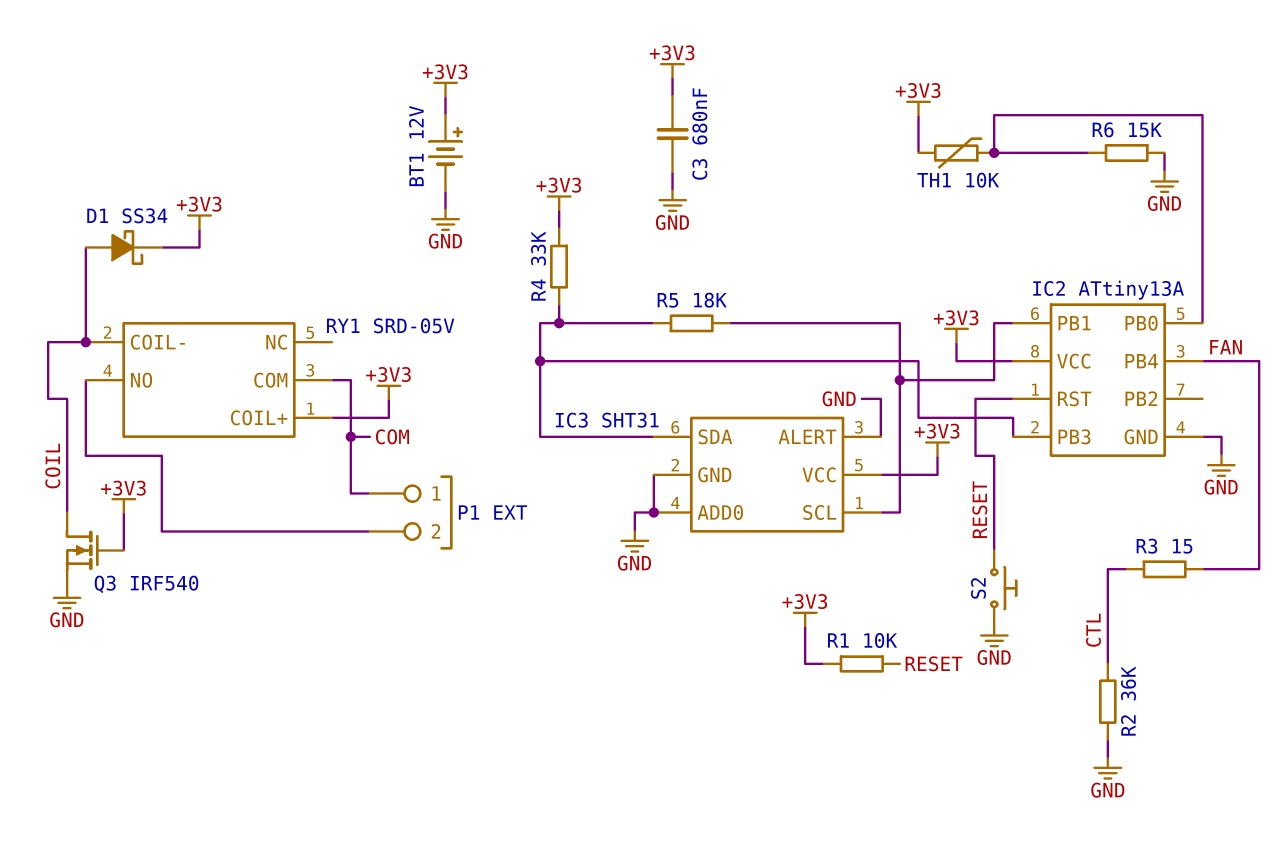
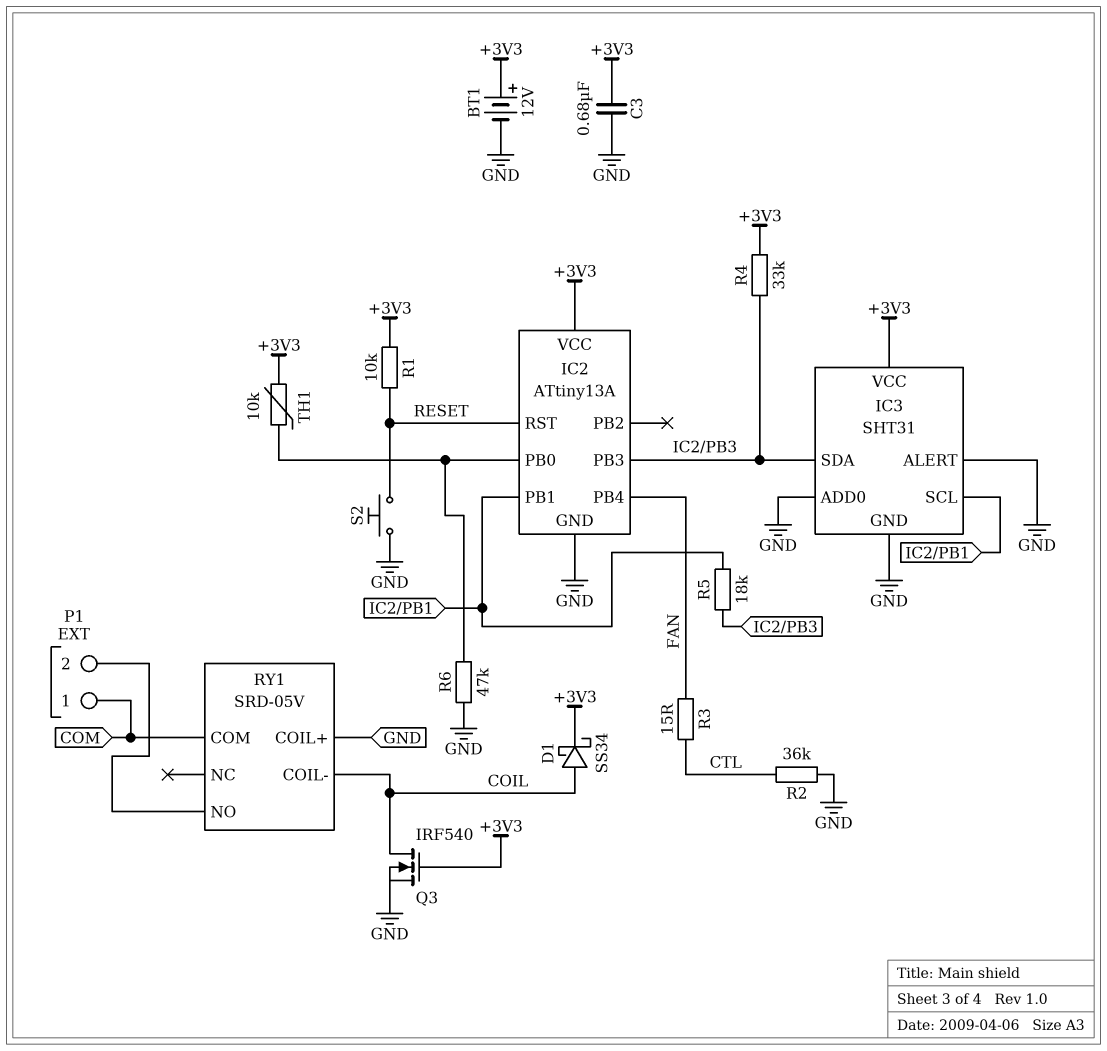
R6: 15k (GND, IC2/PB0) -> 47k (GND, IC2/PB0)
RY1 pin COIL+: +3V3 -> GND

